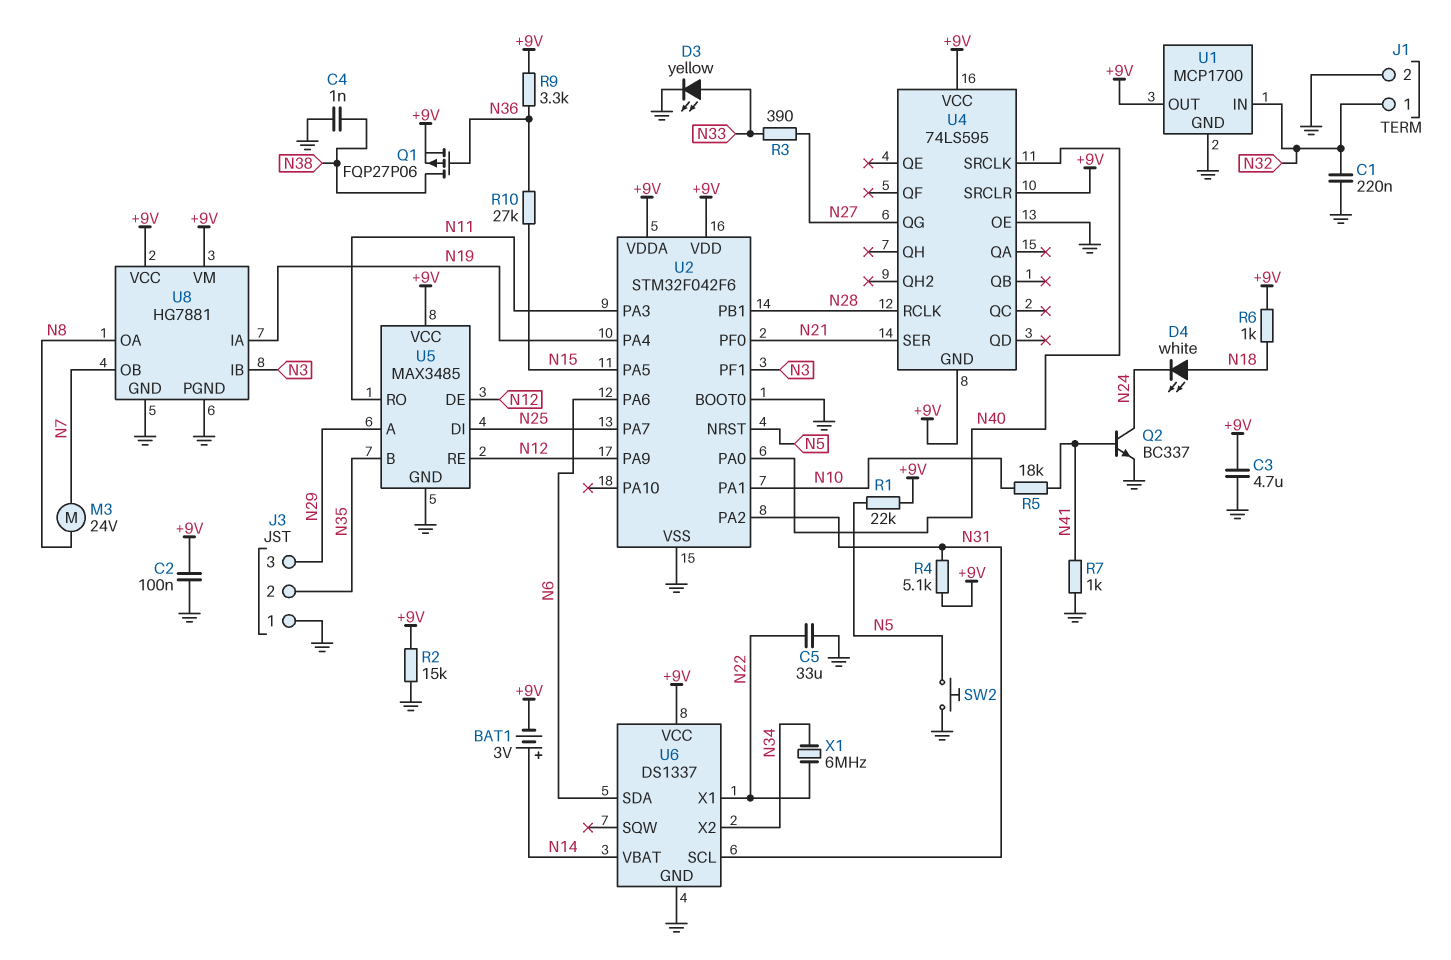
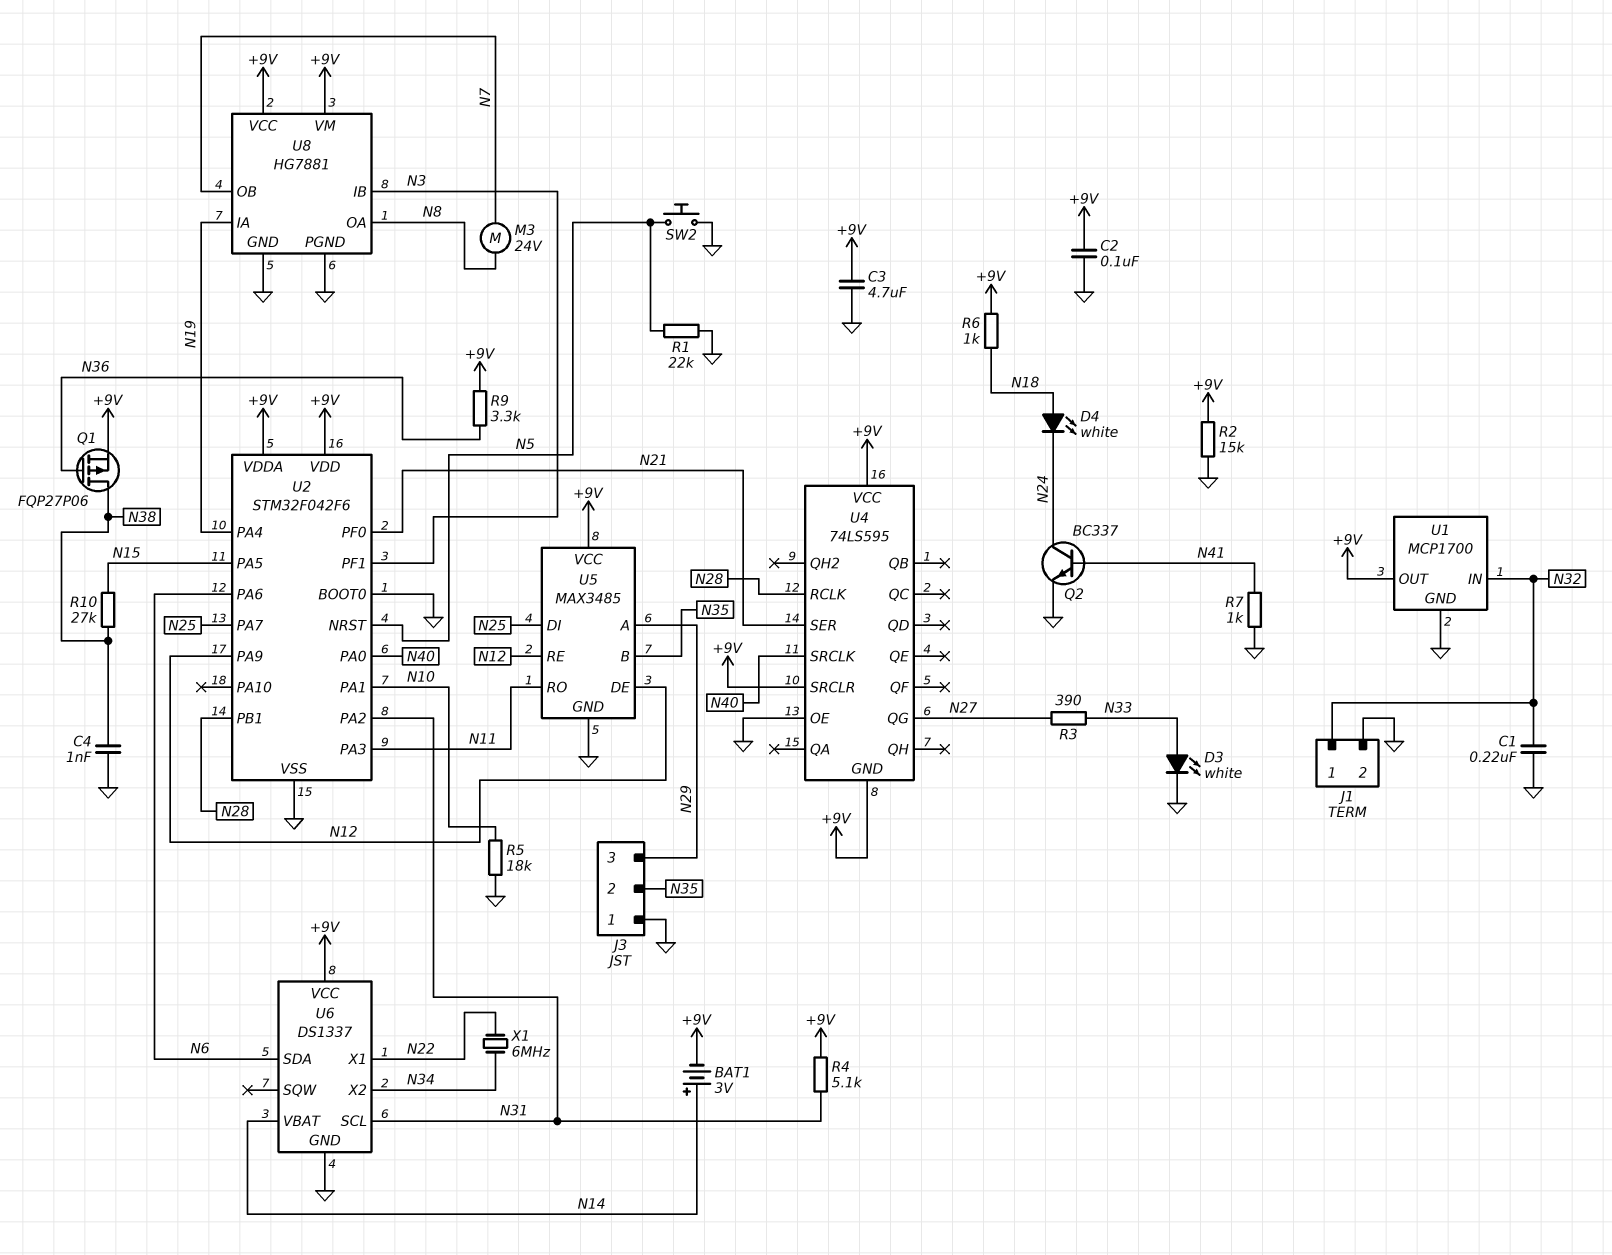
C5: 33uF (GND, N22) -> none
D3: LED yellow (A N33, K GND) -> LED white (A N33, K GND)
R1: 22k (+9V, N5) -> 22k (GND, N5)
R5: 18k (N10, N41) -> 18k (GND, N10)
R10: 27k (N15, N36) -> 27k (N15, N38)

